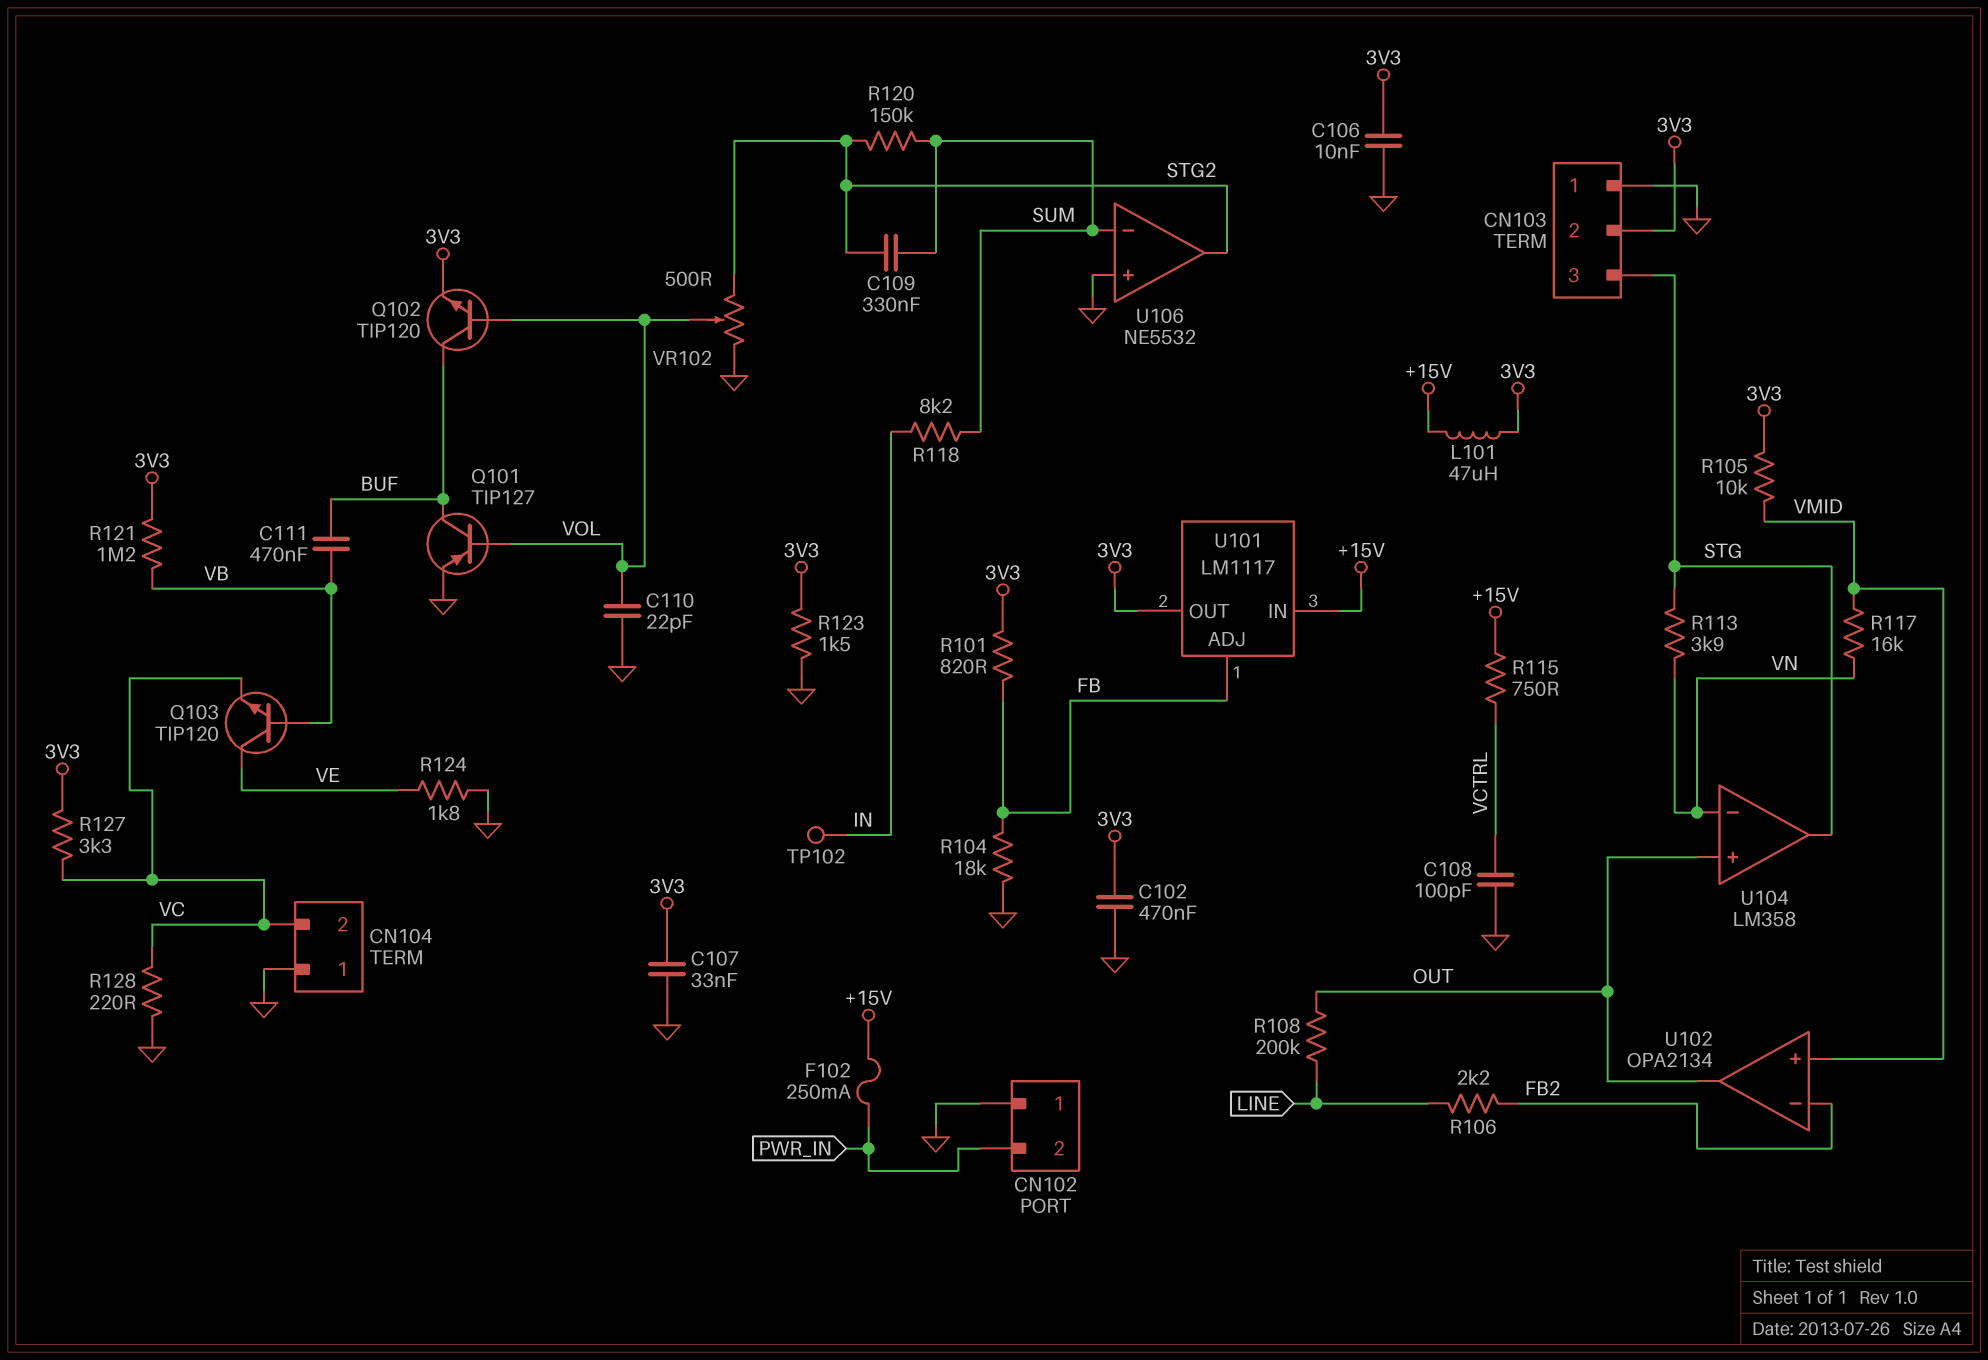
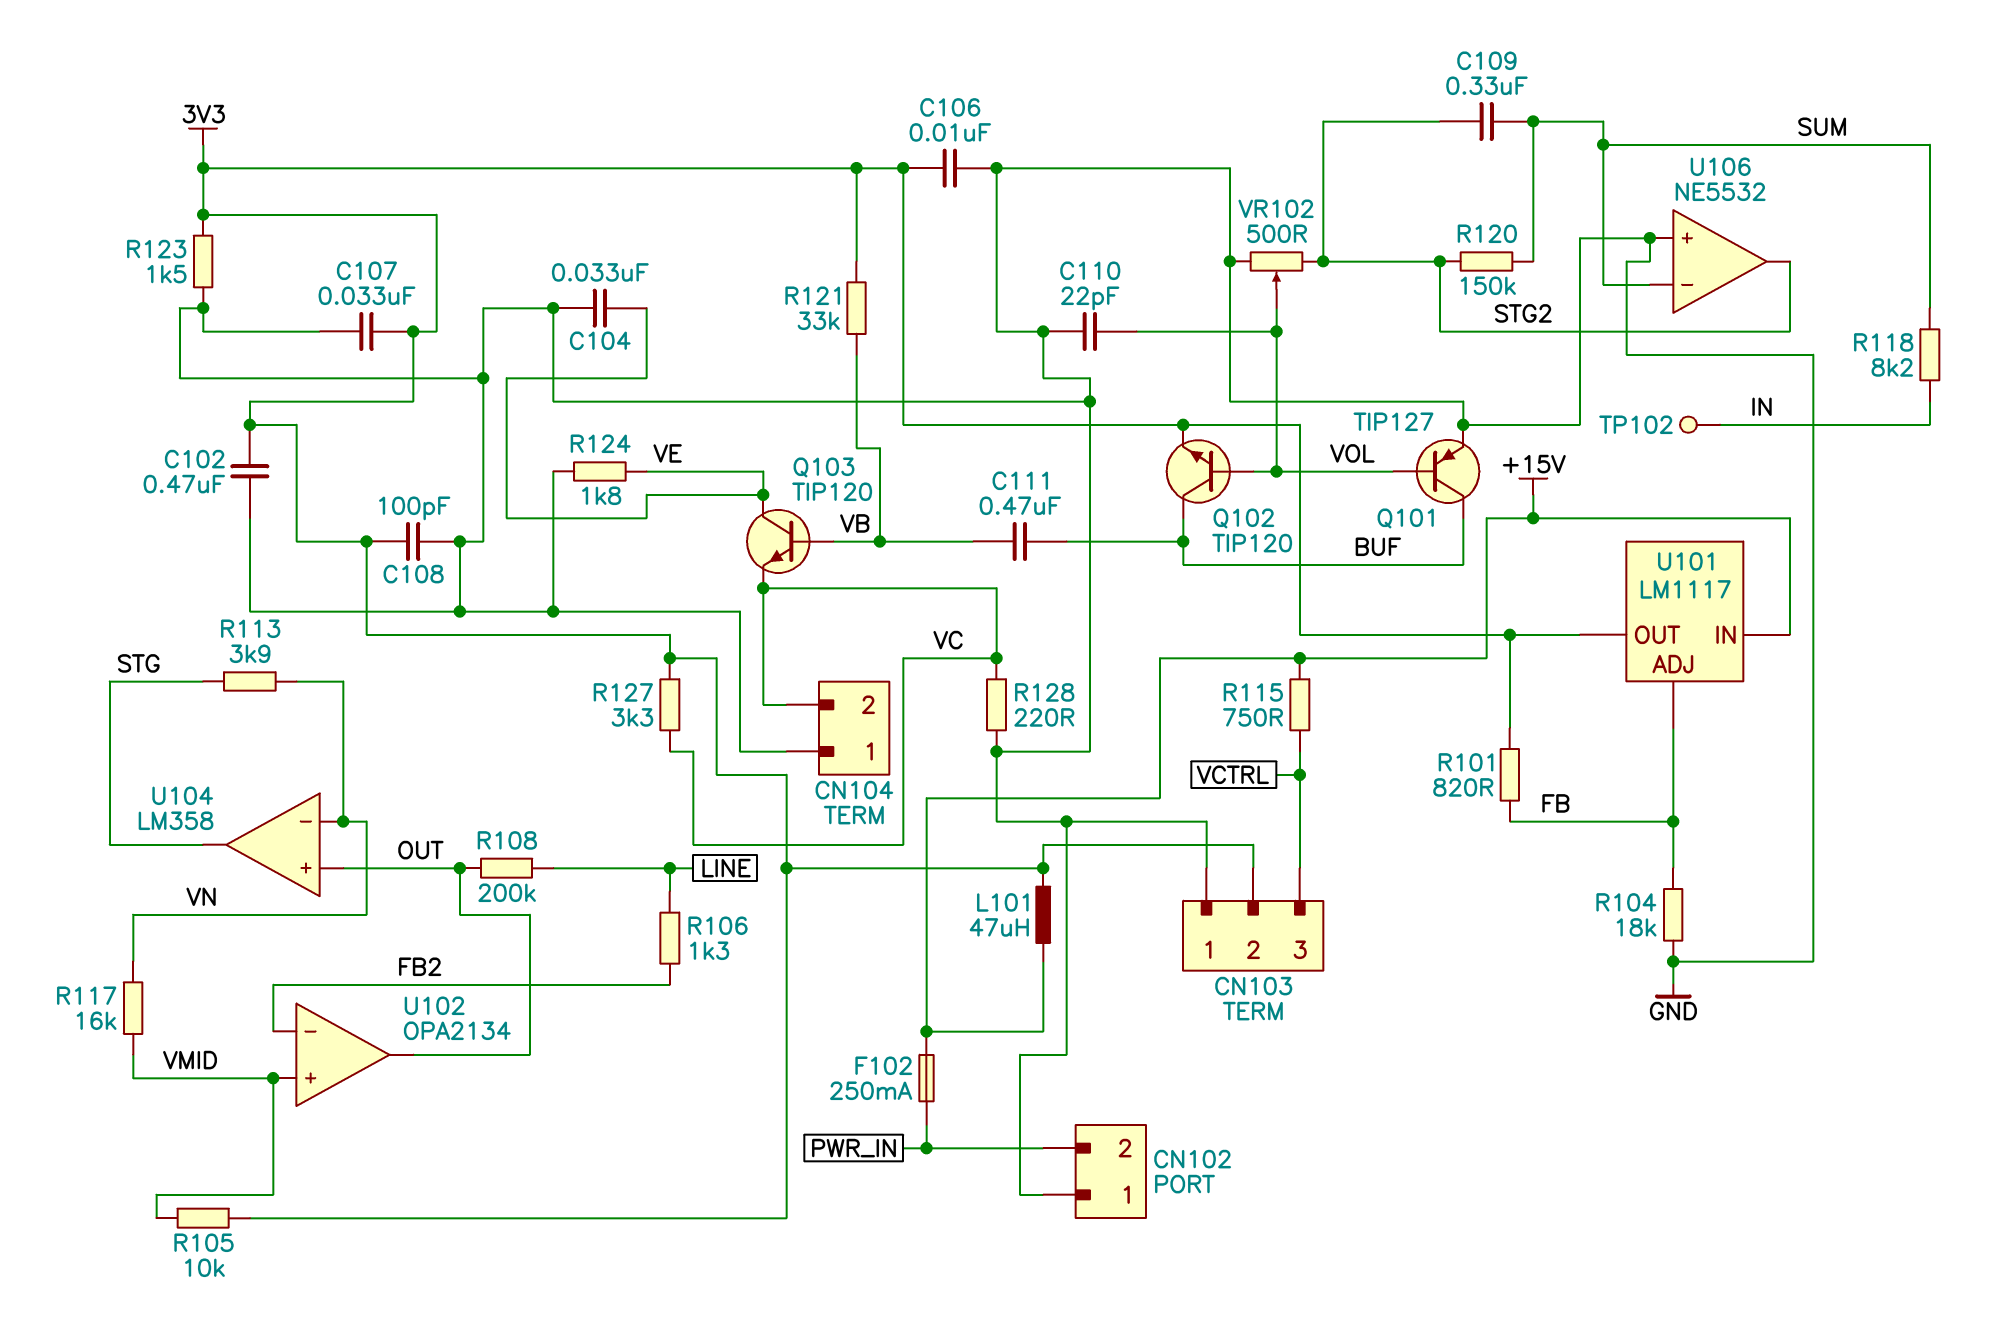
C104: none -> 33nF (GND, VE)
C108: 100pF (GND, VCTRL) -> 100pF (3V3, GND)
CN103 pin 3: STG -> VCTRL
R106: 2.2k (FB2, LINE) -> 1.3k (FB2, LINE)
R121: 1.2M (3V3, VB) -> 33k (3V3, VB)

